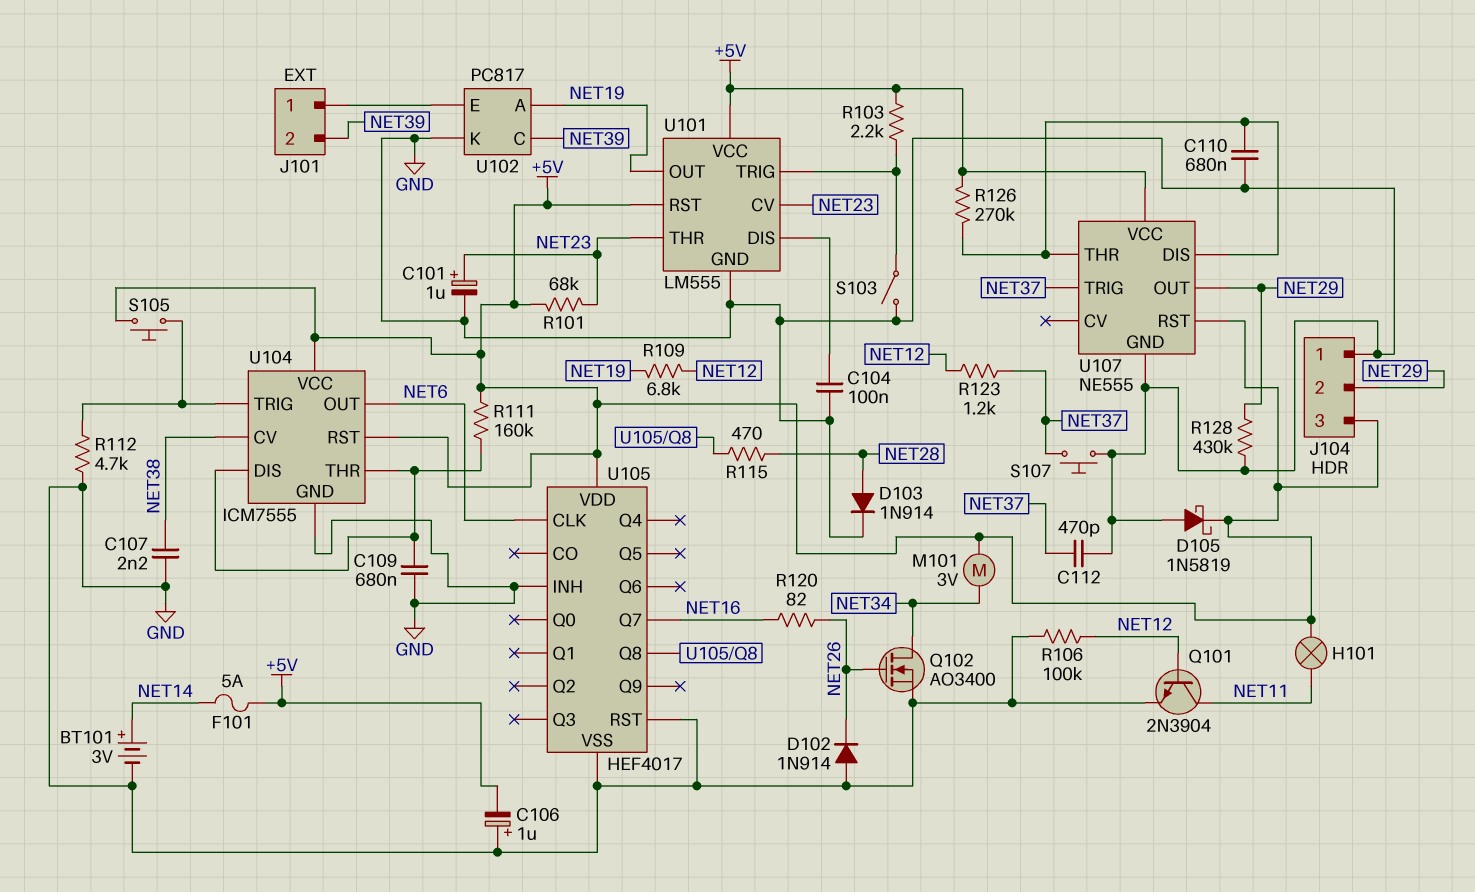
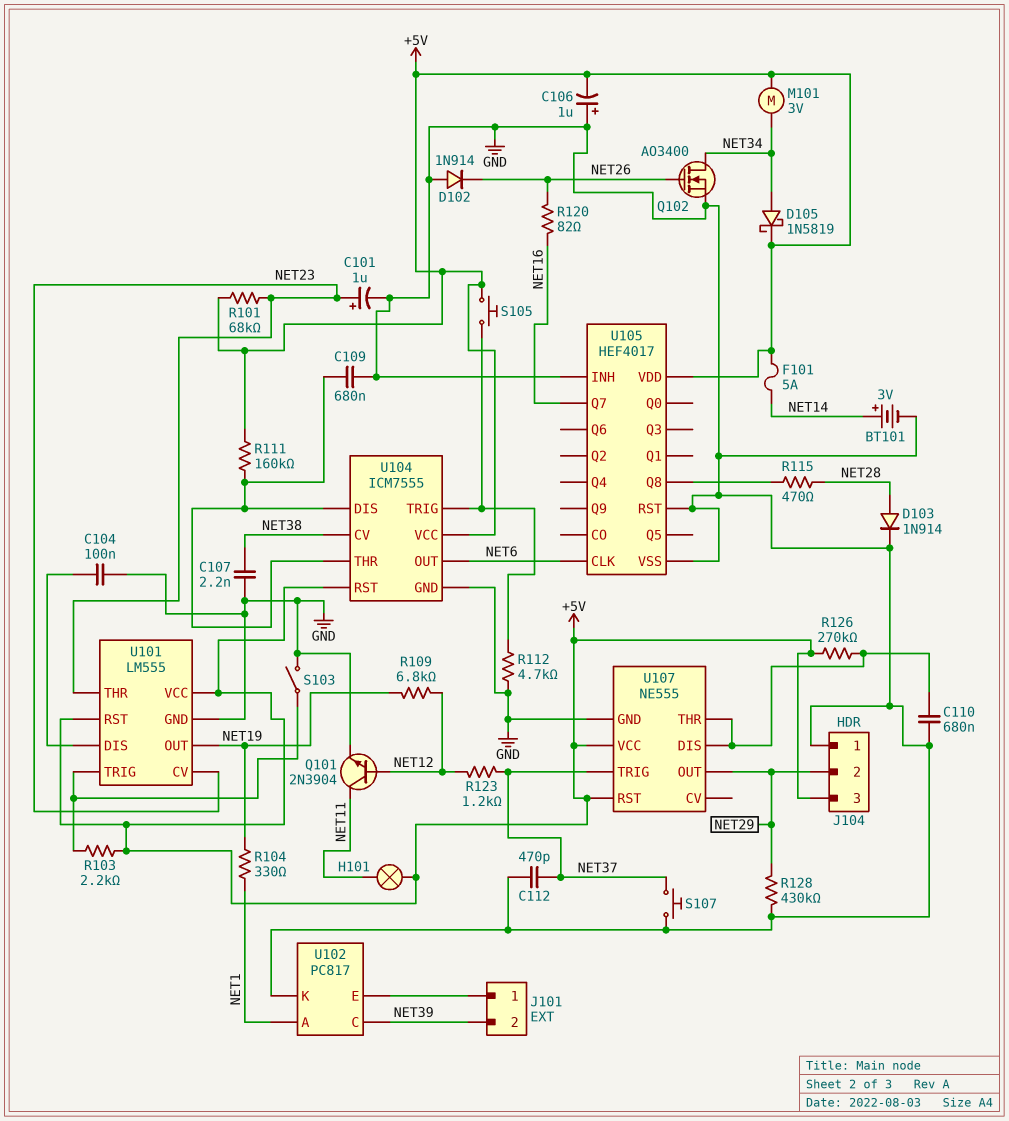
D105: schottky 1N5819 (A GND, K +5V) -> schottky 1N5819 (A NET34, K +5V)
R104: none -> 330 (NET1, NET19)
R106: 100k (GND, NET12) -> none
U102 pin A: NET19 -> NET1

